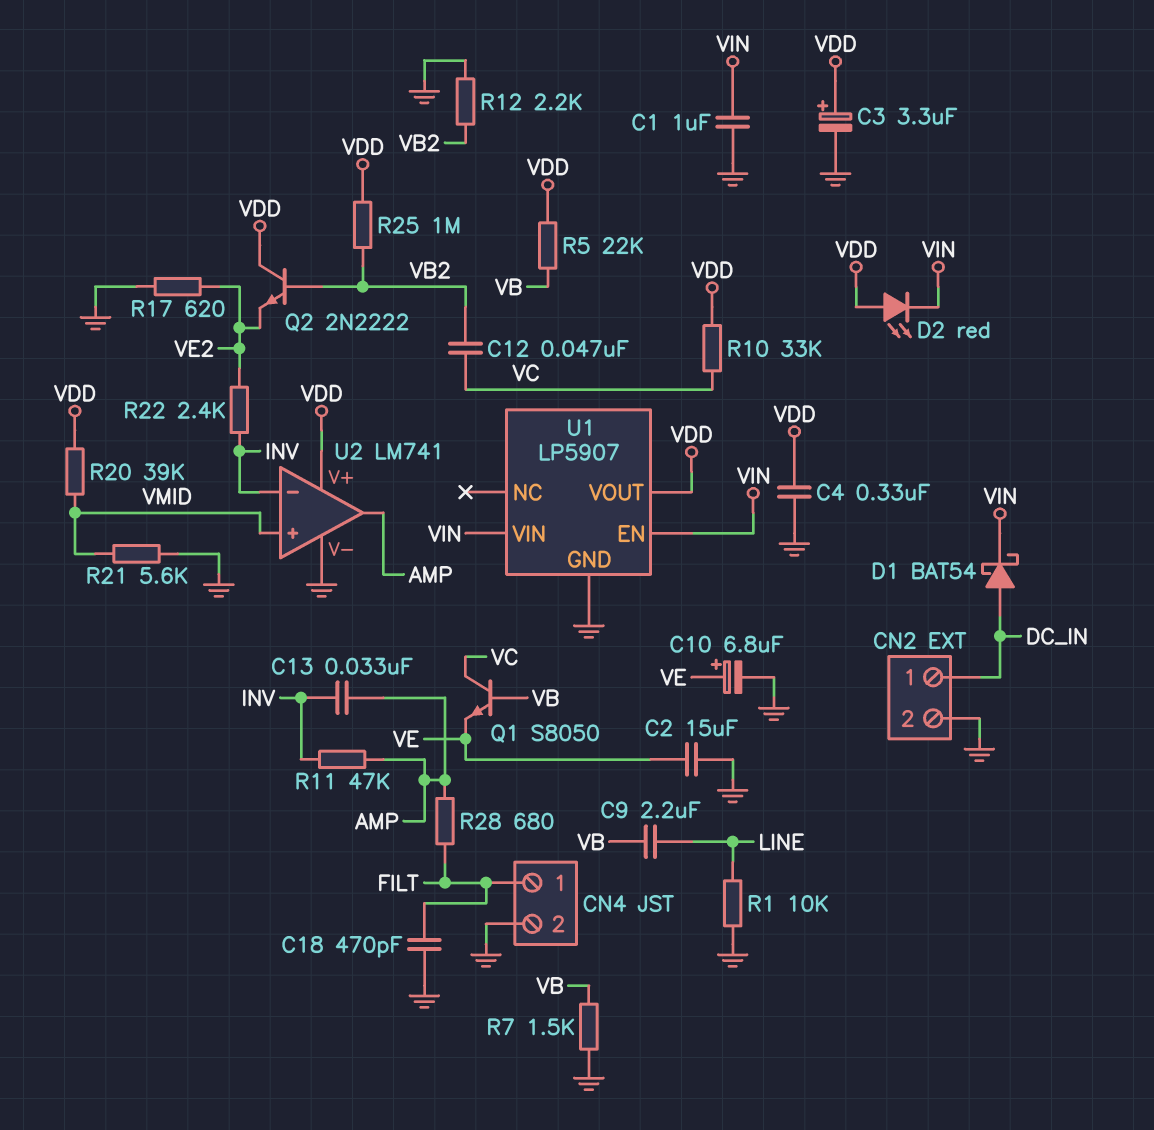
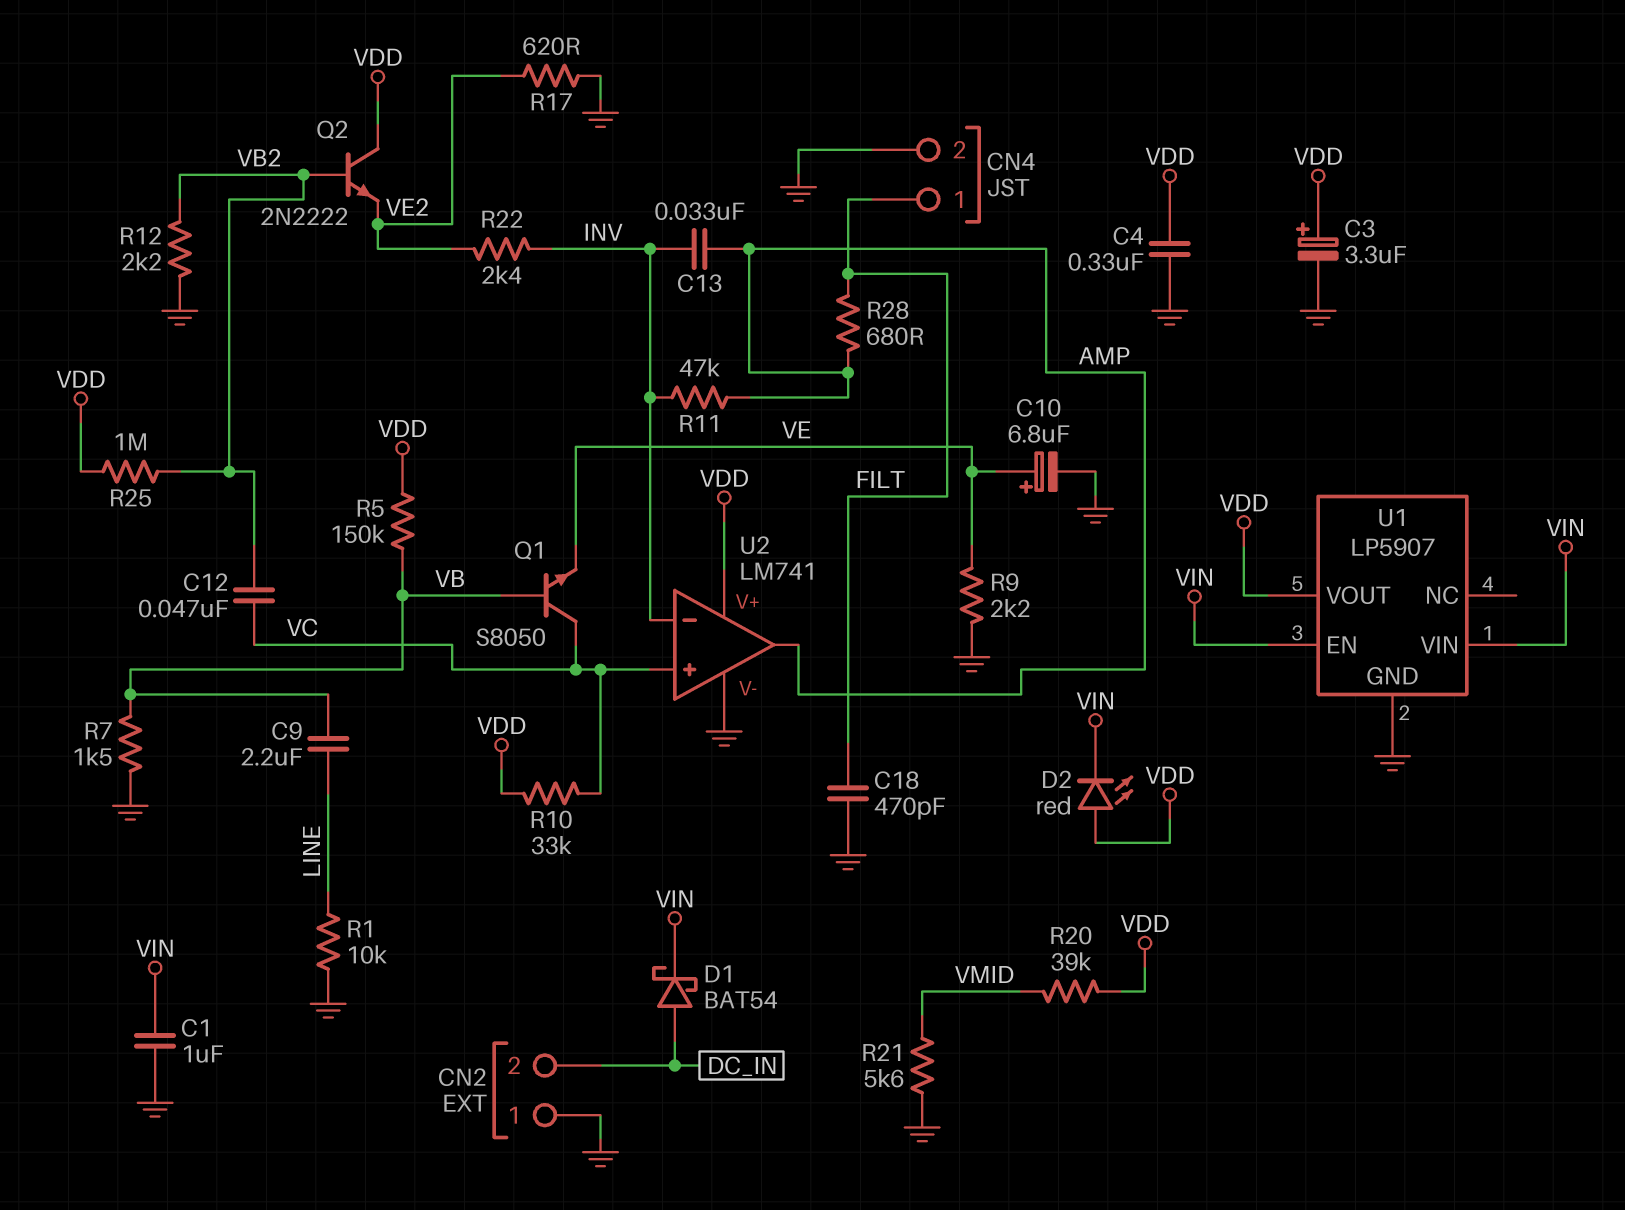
C2: 15uF (GND, VE) -> none
CN2 pin 1: DC_IN -> GND
CN2 pin 2: GND -> DC_IN
R5: 22k (VB, VDD) -> 150k (VB, VDD)
R9: none -> 2.2k (GND, VE)
U2 pin in+: VMID -> VC

